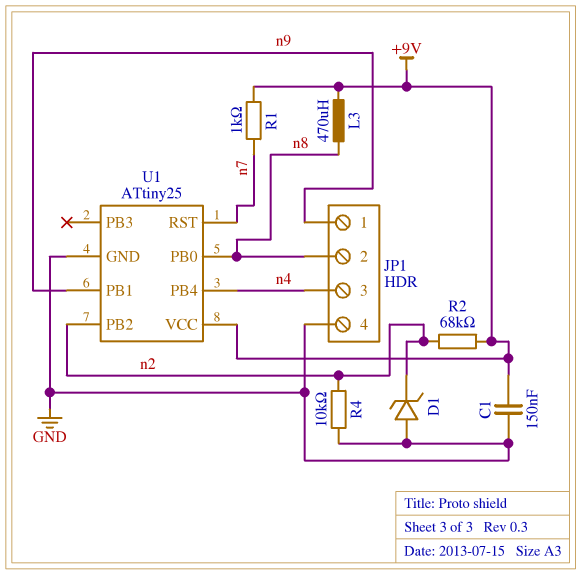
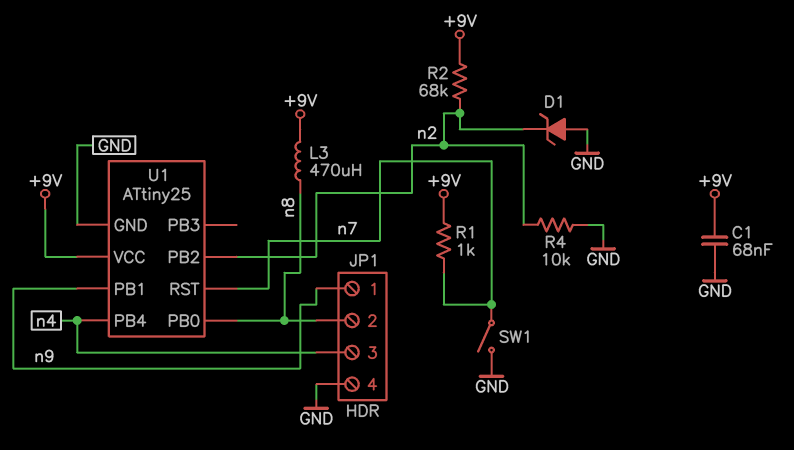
C1: 150nF (+9V, GND) -> 68nF (+9V, GND)
SW1: none -> switch (GND, n7)

